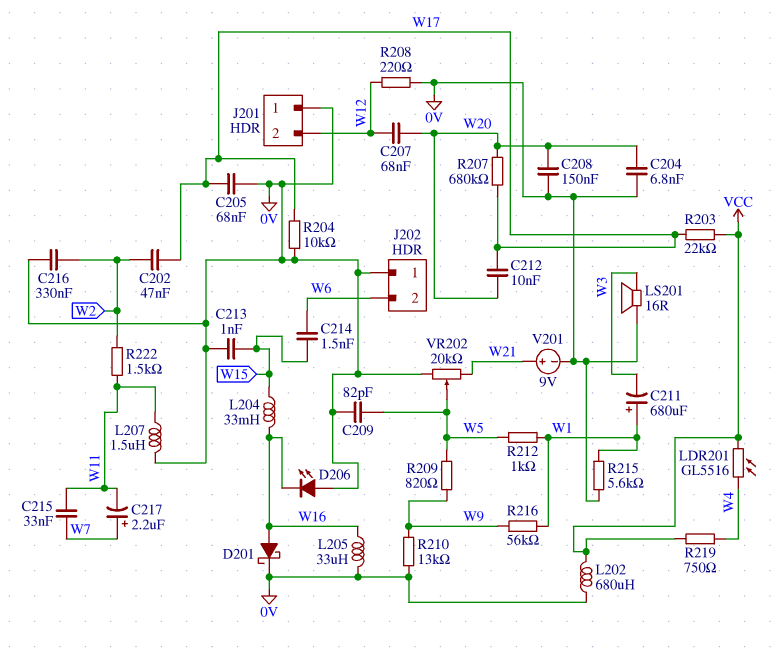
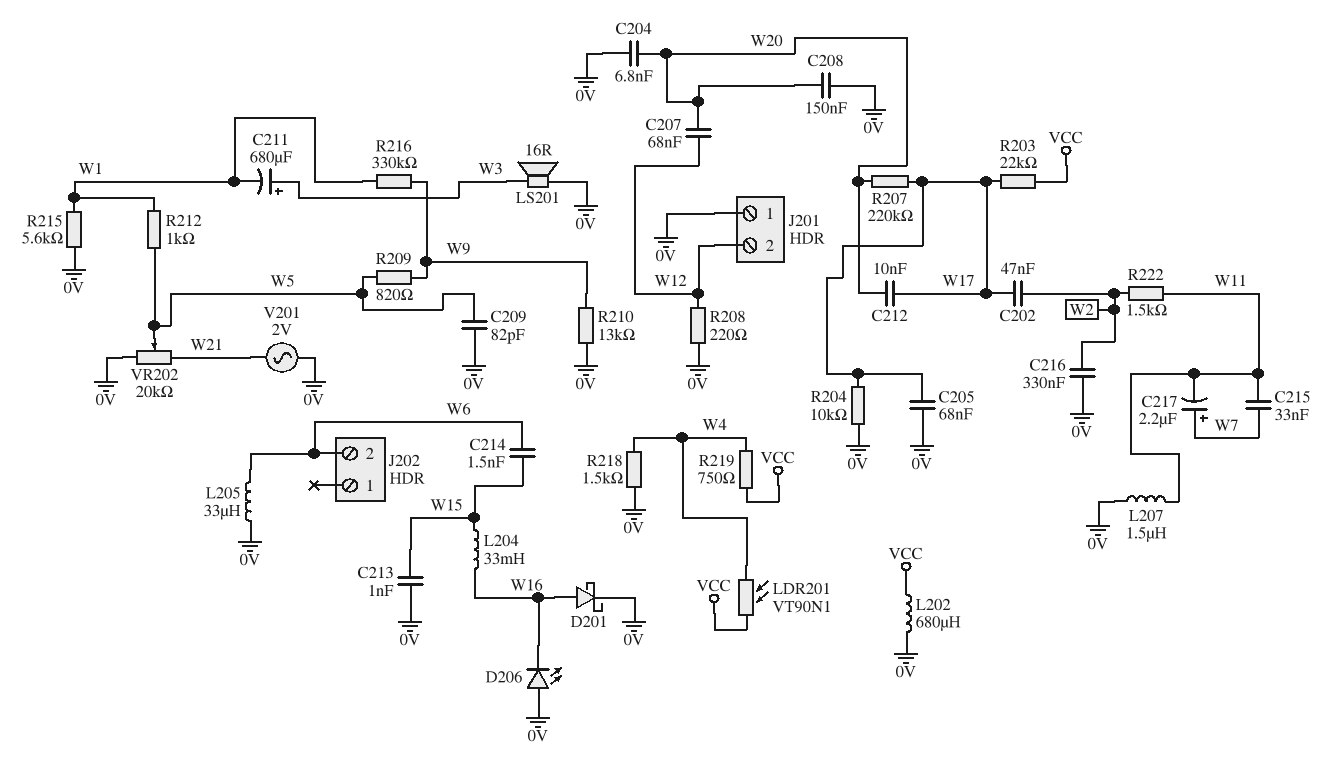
C211: 680uF (plus W1, minus W3) -> 680uF (plus W3, minus W1)
J202 pin 1: 0V -> none
L205: 33uH (0V, W16) -> 33uH (0V, W6)
LDR201: GL5516 (VCC, W4) -> VT90N1 (VCC, W4)
R207: 680k (W17, W20) -> 220k (W17, W20)
R216: 56k (W1, W9) -> 330k (W1, W9)
R218: none -> 1.5k (0V, W4)
V201: 9V (plus W21, minus 0V) -> AC 2V (0V, W21)

